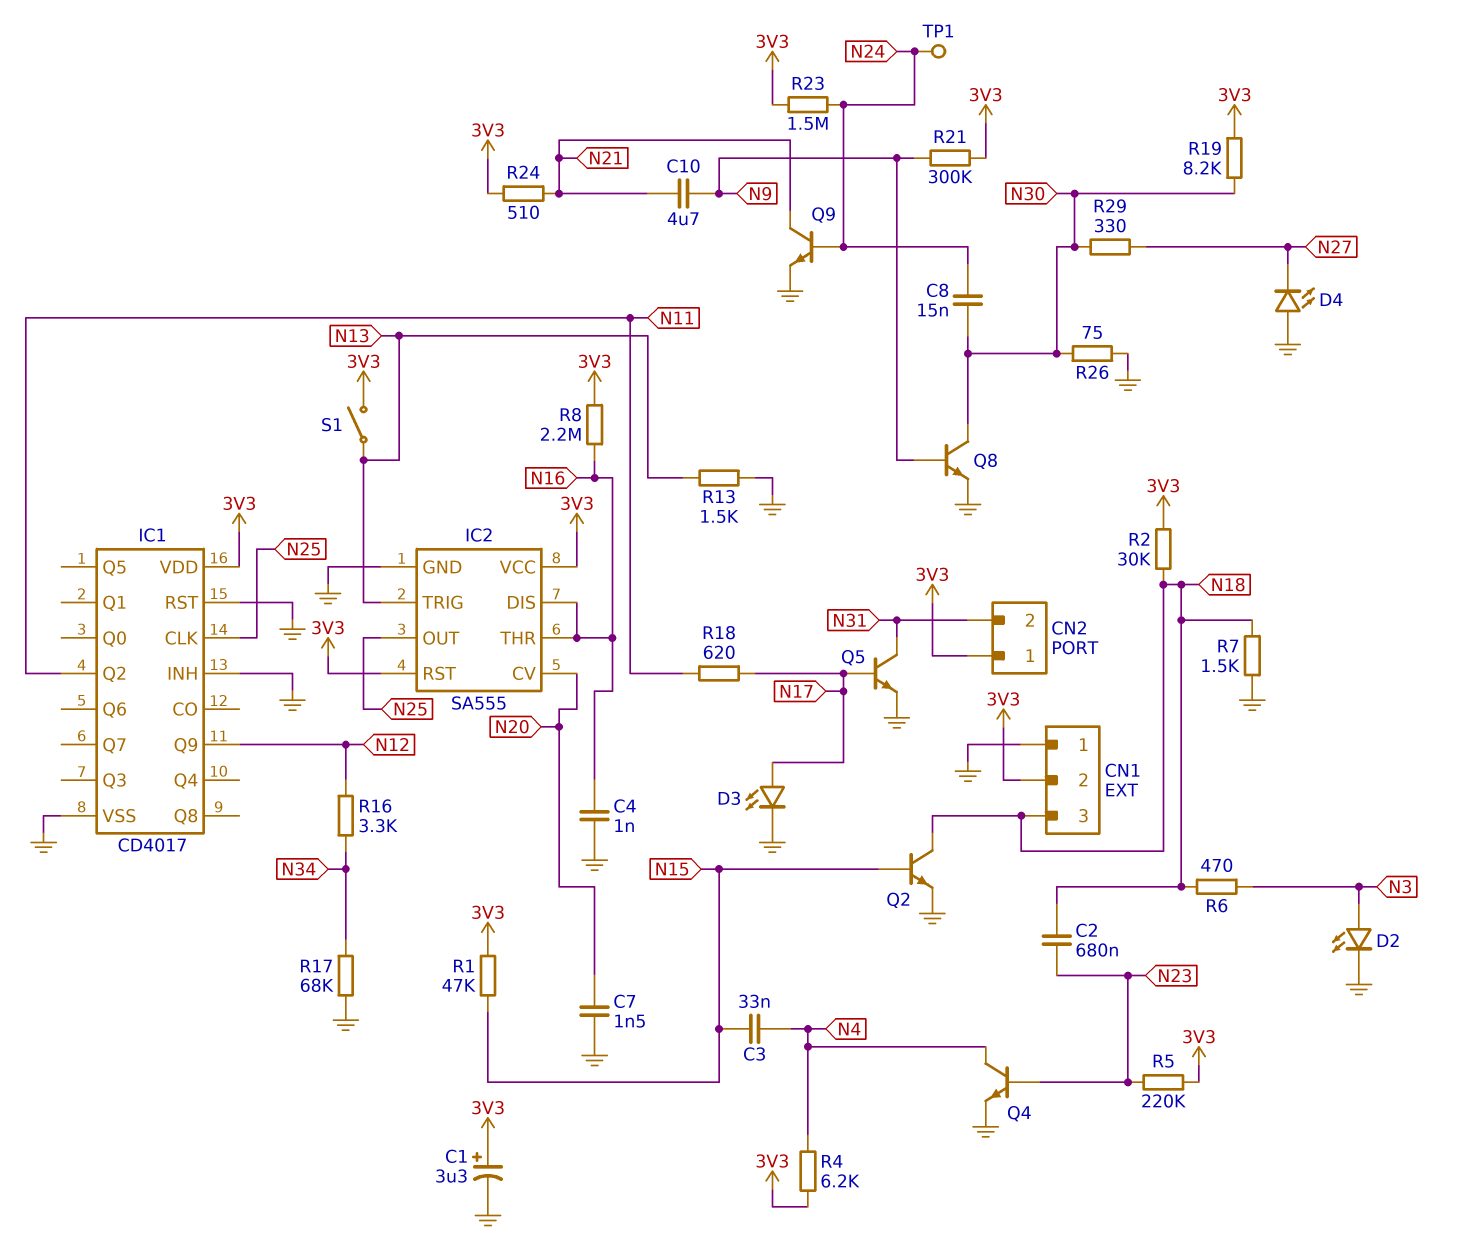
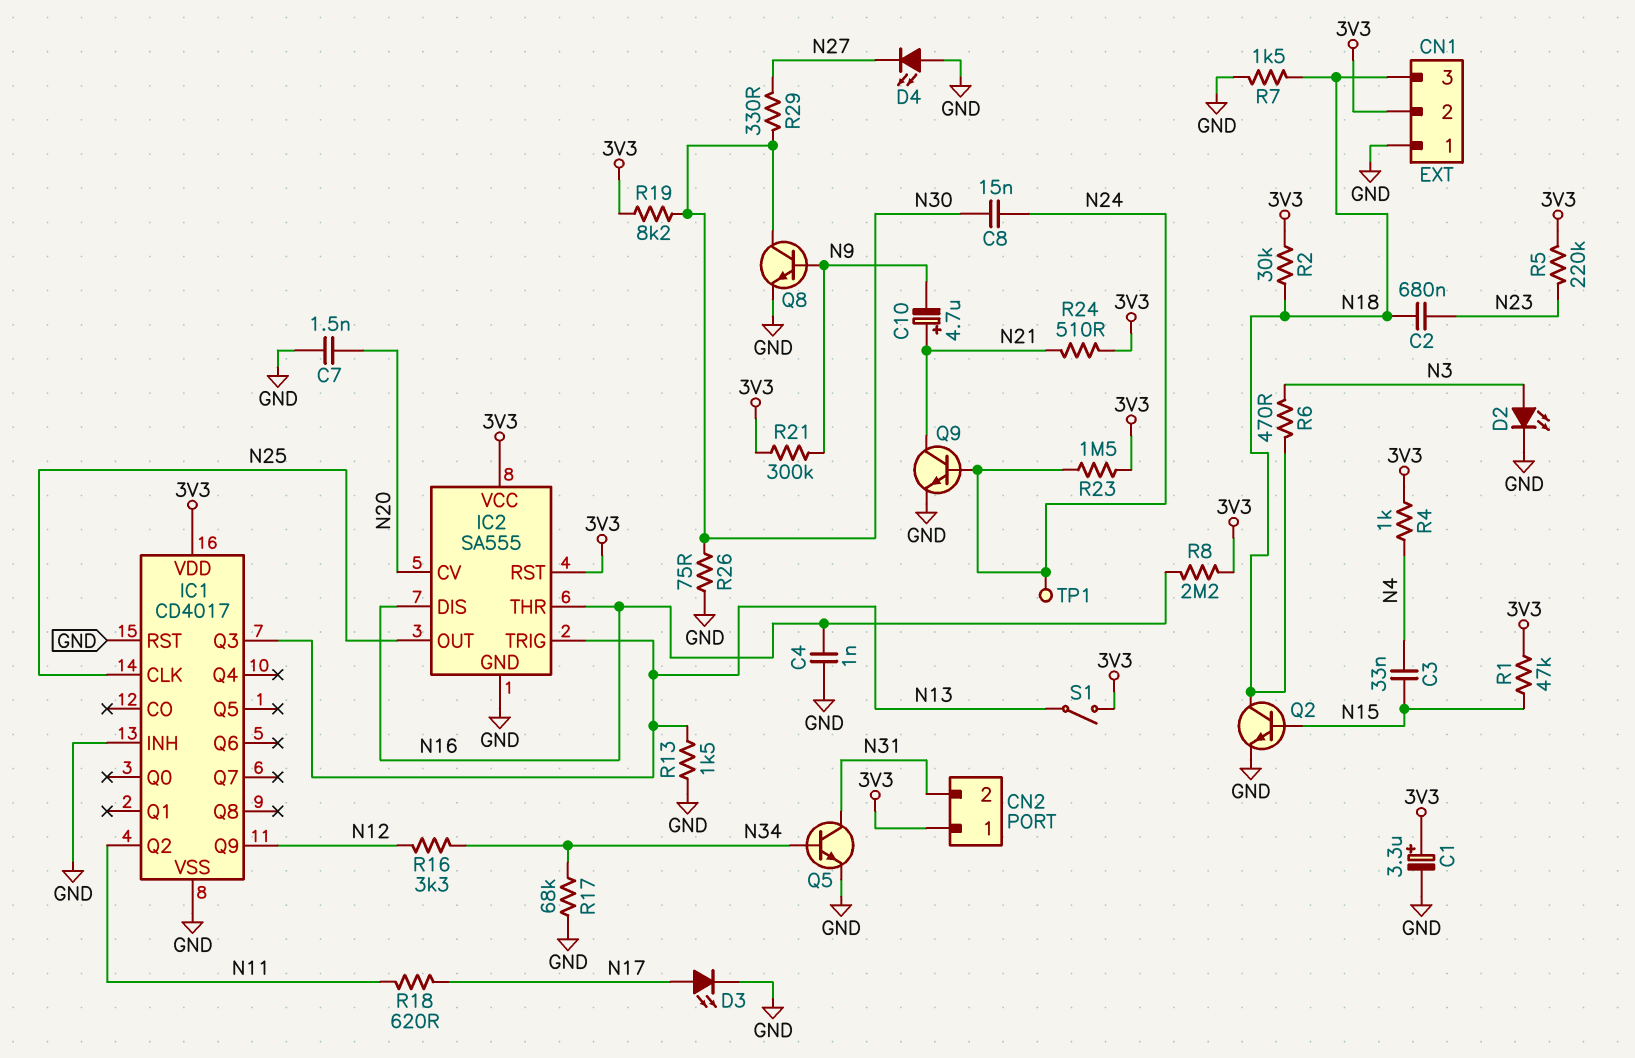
C10: 4.7uF (N9, N21) -> 4.7uF (plus N21, minus N9)
IC1 pin Q3: none -> N13
Q4: NPN (B N23, C N4, E GND) -> none
Q5: NPN (B N17, C N31, E GND) -> NPN (B N34, C N31, E GND)
R4: 6.2k (3V3, N4) -> 1k (3V3, N4)

